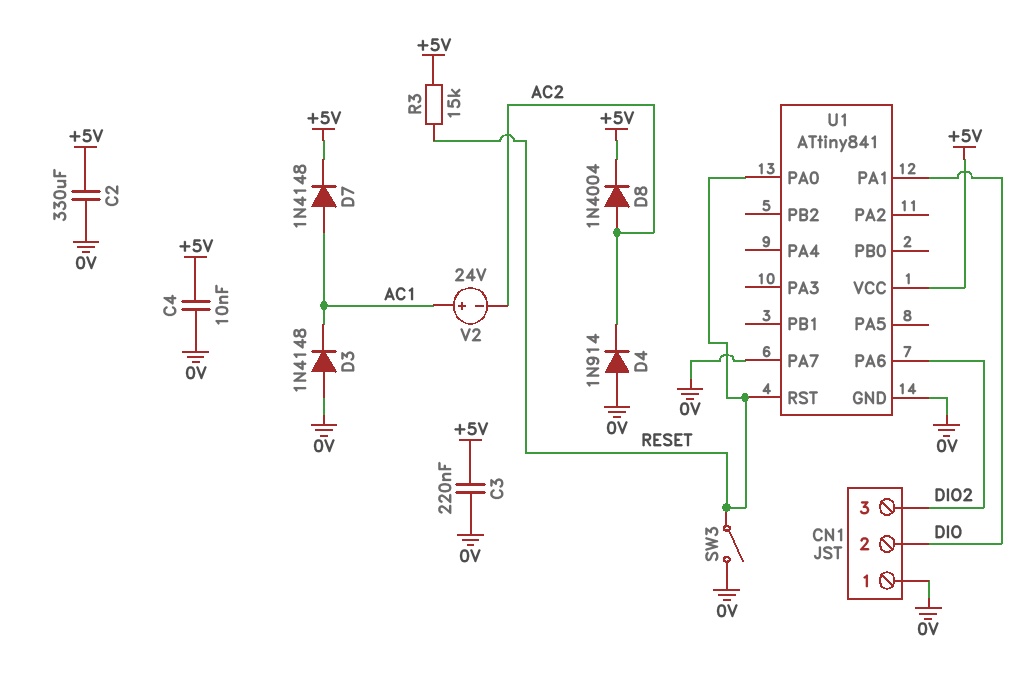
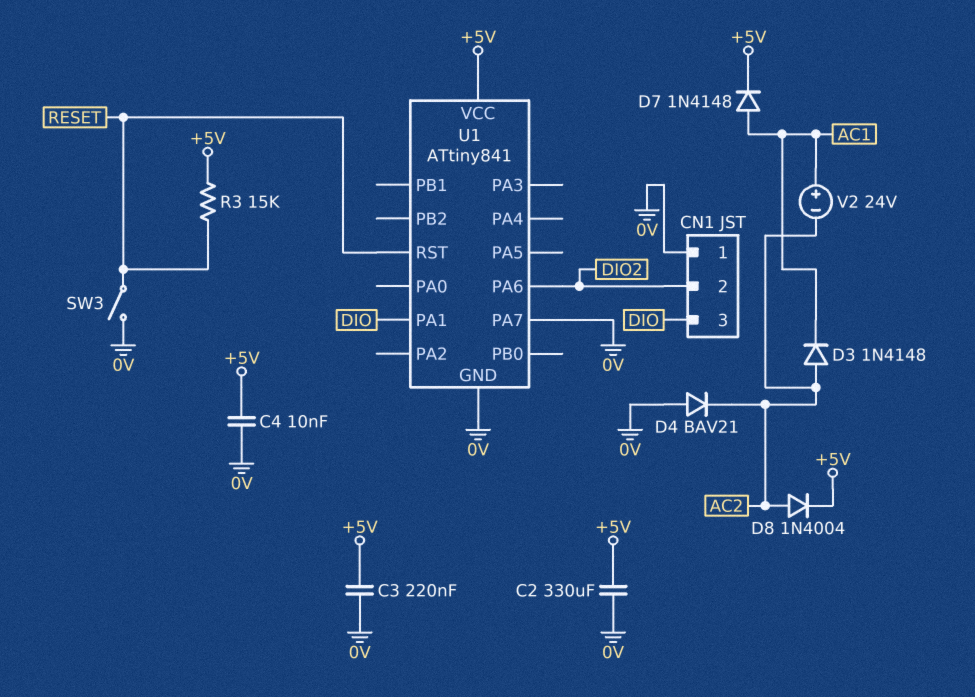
CN1 pin 2: DIO -> DIO2
CN1 pin 3: DIO2 -> DIO
D3: diode 1N4148 (A 0V, K AC1) -> diode 1N4148 (A AC2, K AC1)
D4: diode 1N914 (A 0V, K AC2) -> diode BAV21 (A 0V, K AC2)
U1 pin PA0: RESET -> none

